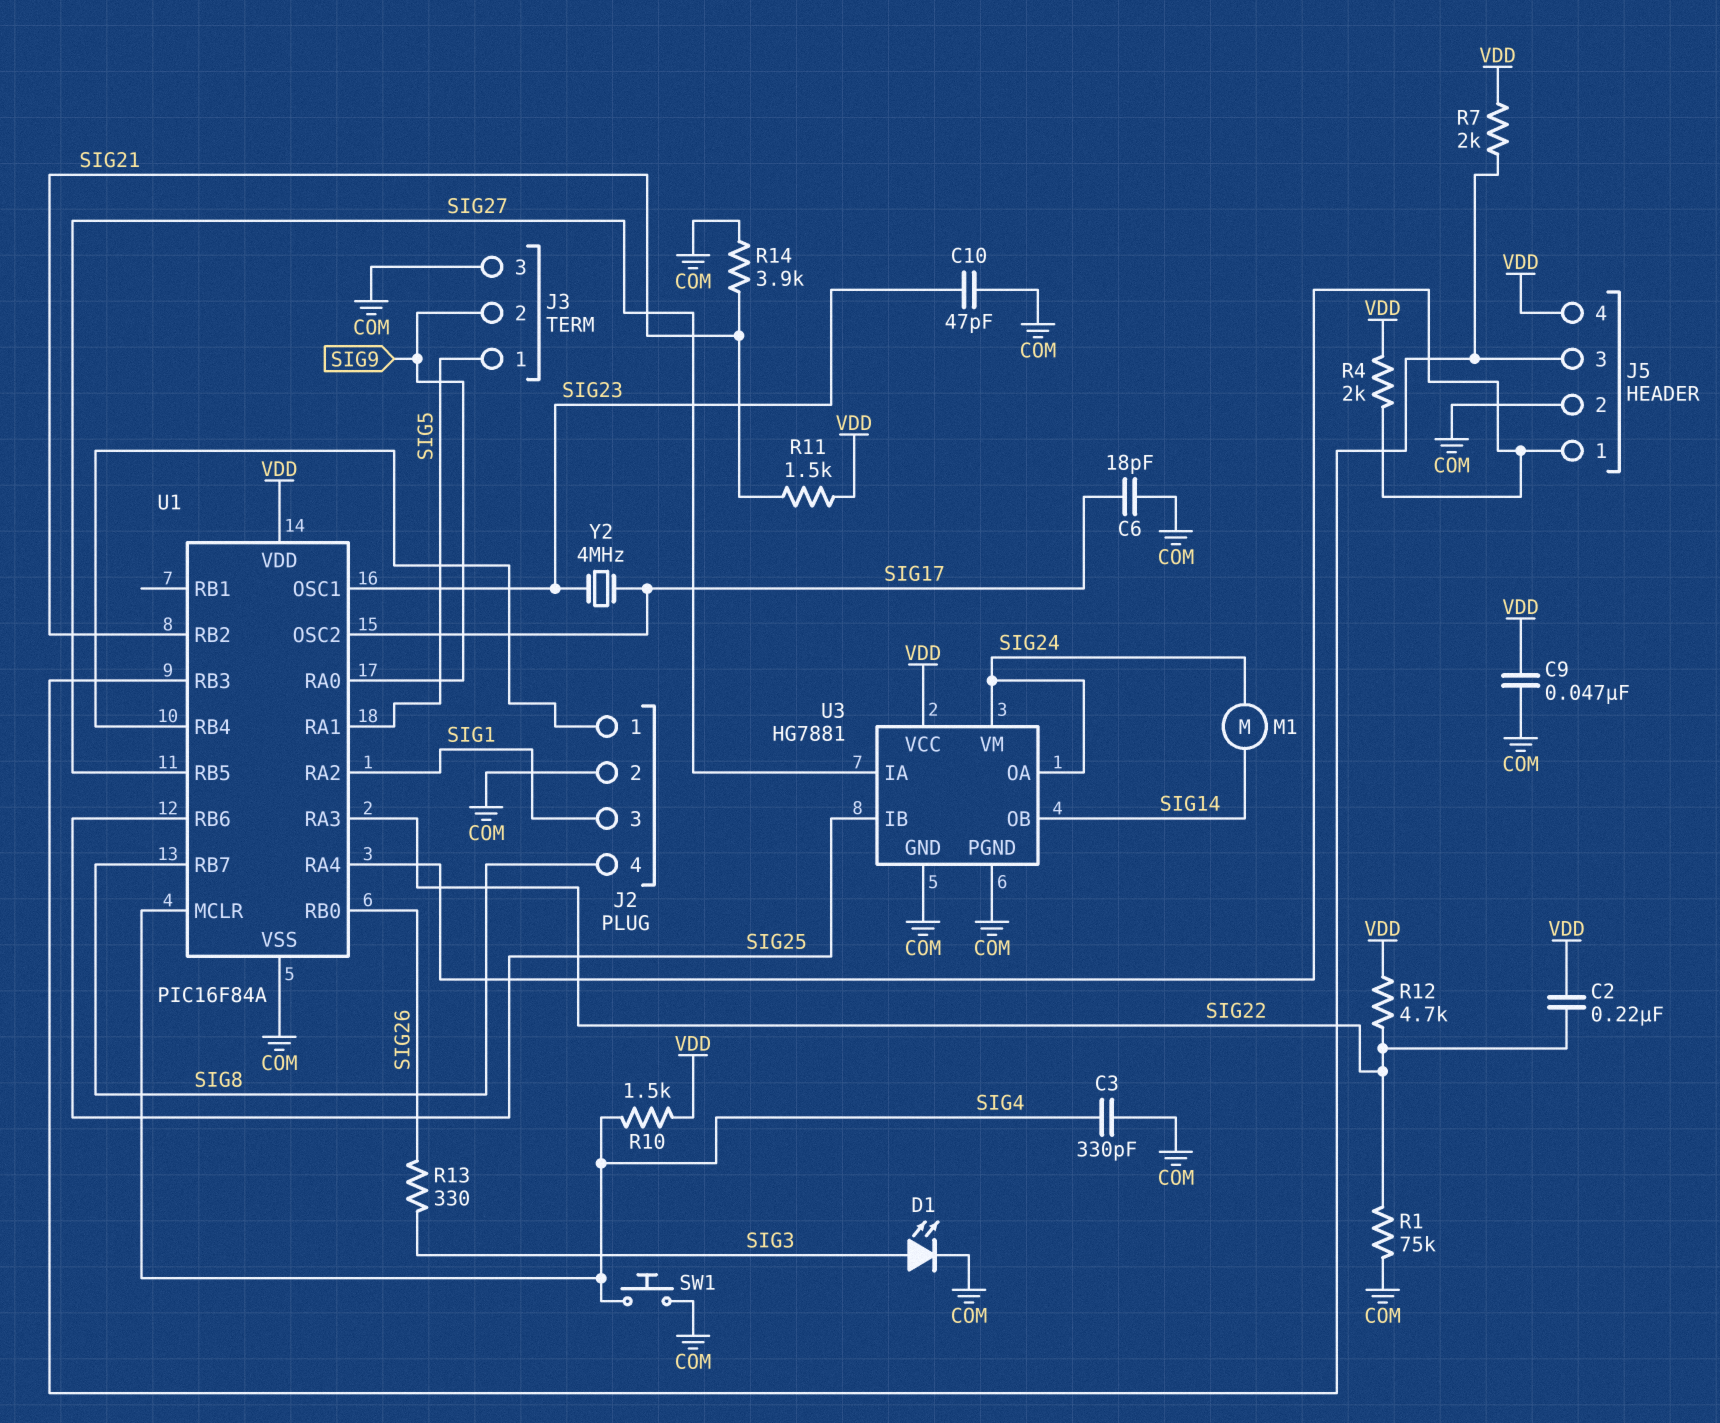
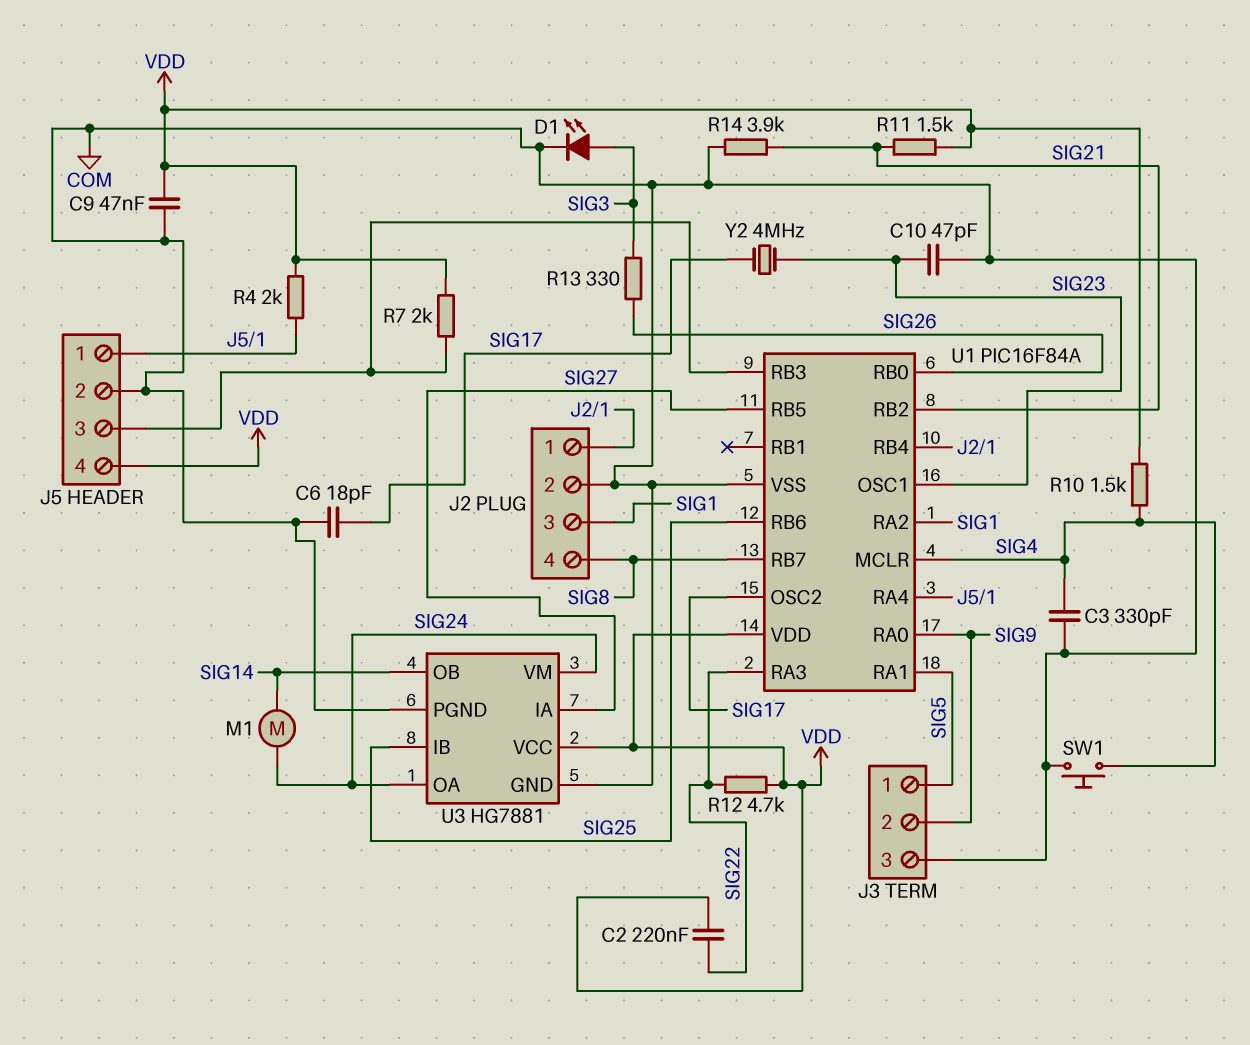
R1: 75k (COM, SIG22) -> none

